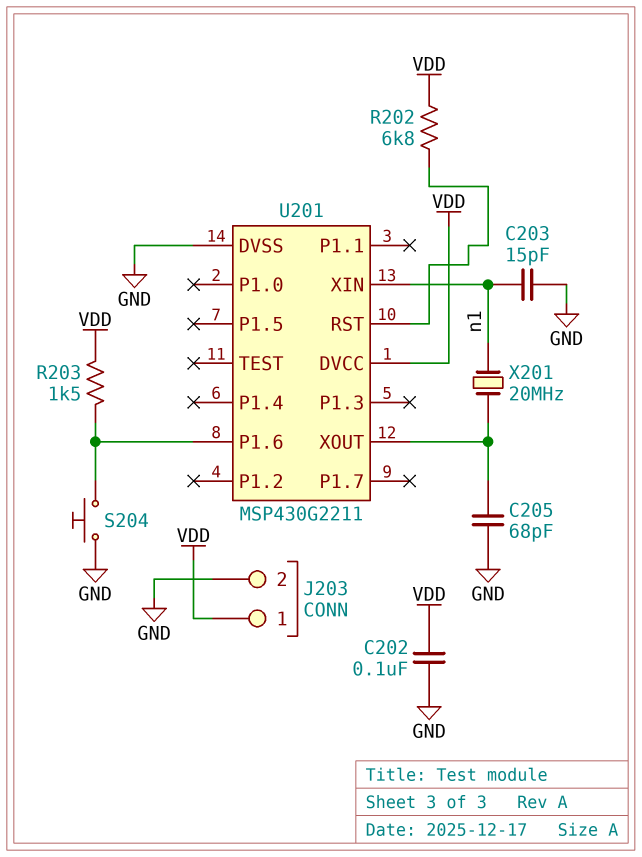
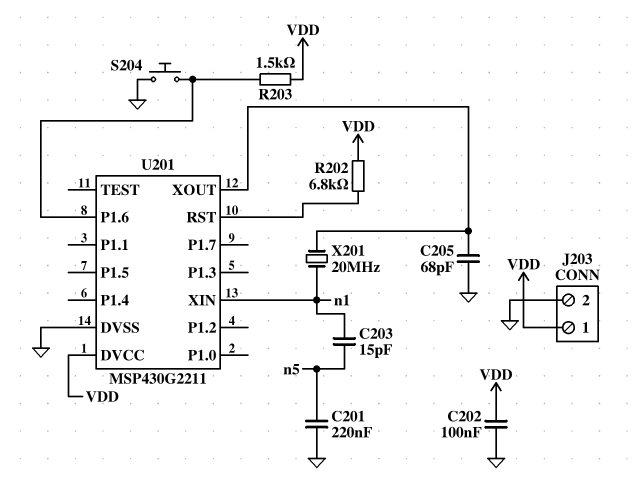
C201: none -> 220nF (GND, n5)
C203: 15pF (GND, n1) -> 15pF (n1, n5)

